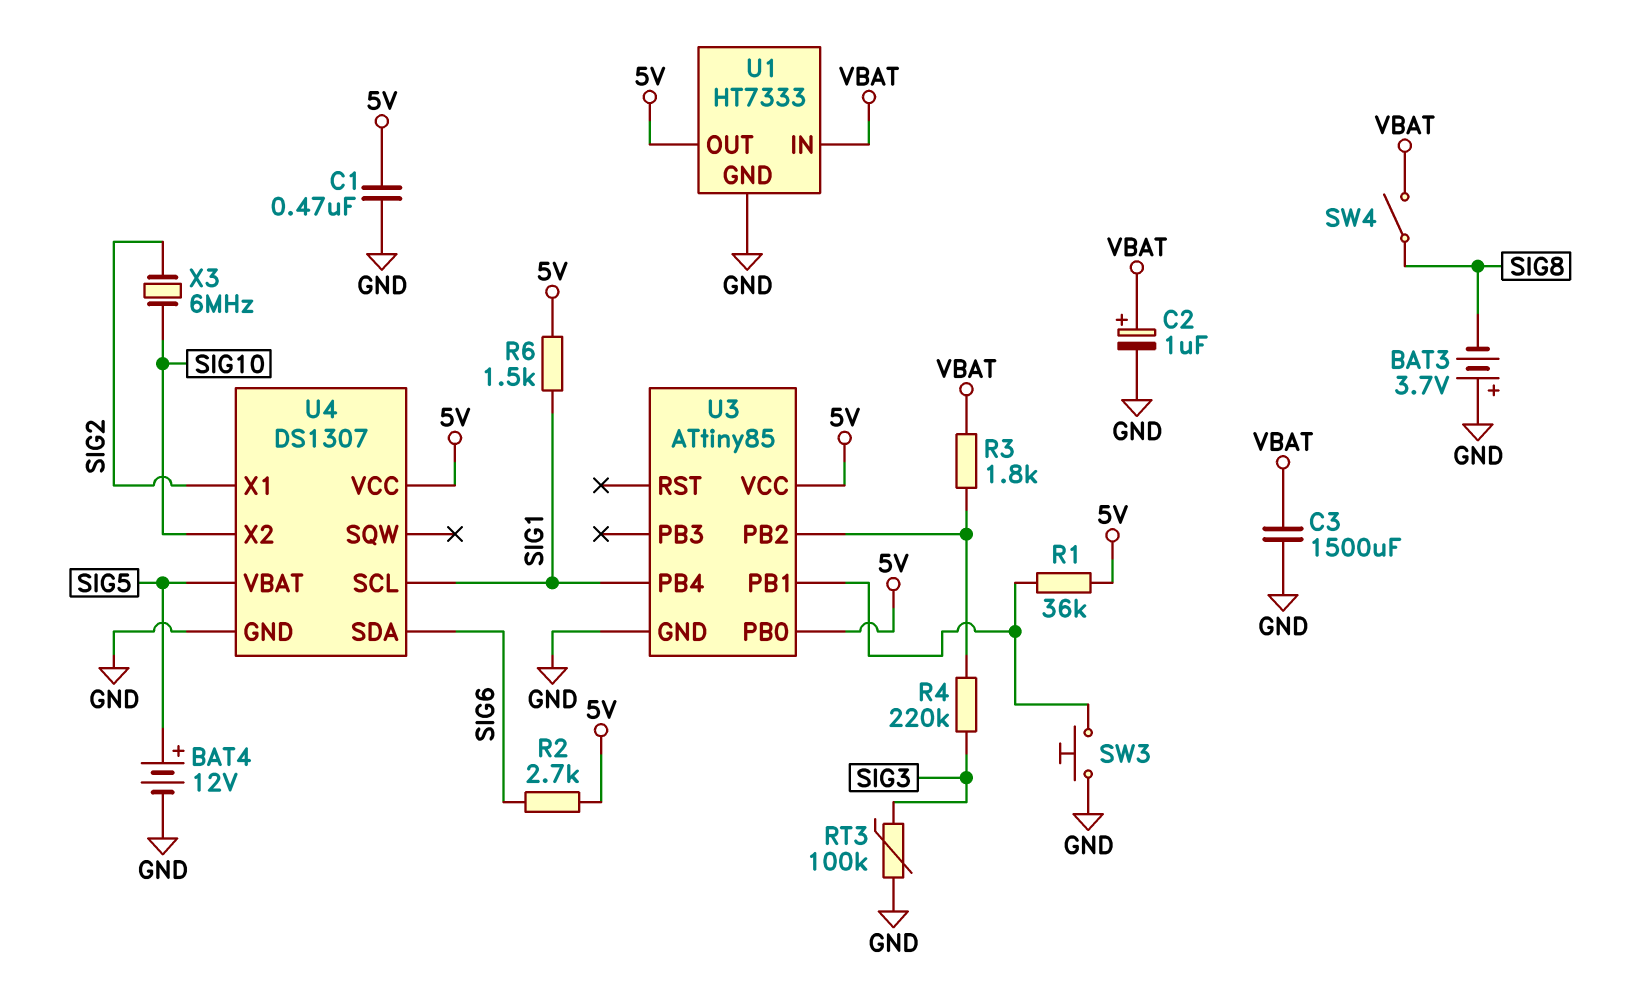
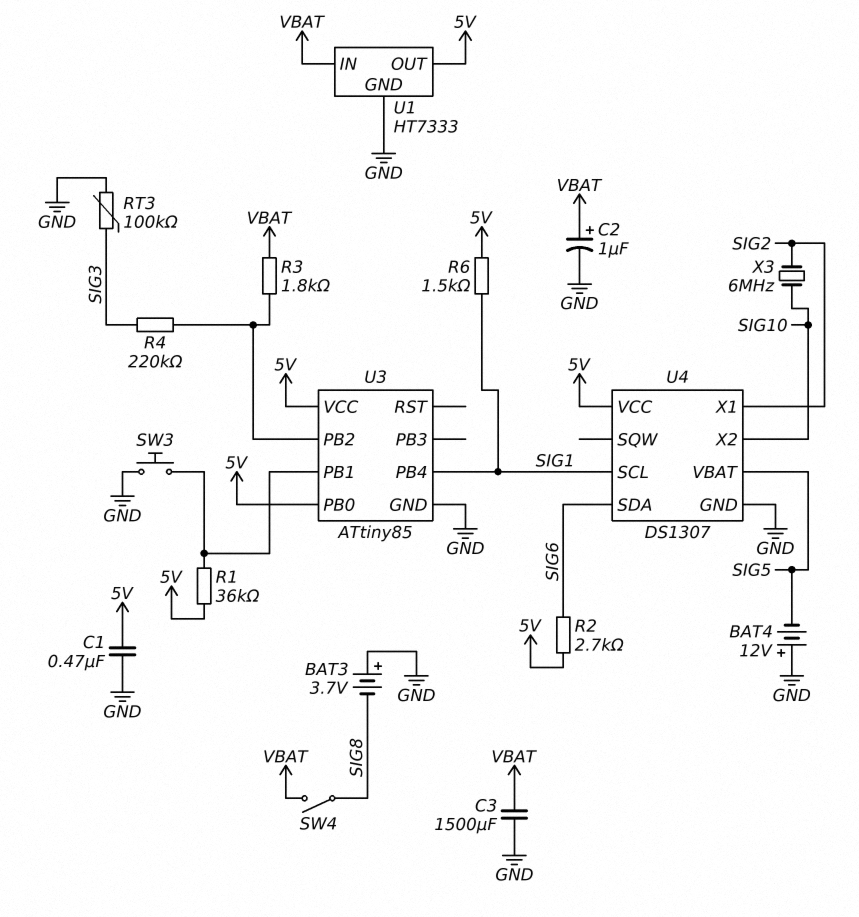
BAT4: 12V (plus SIG5, minus GND) -> 12V (plus GND, minus SIG5)

